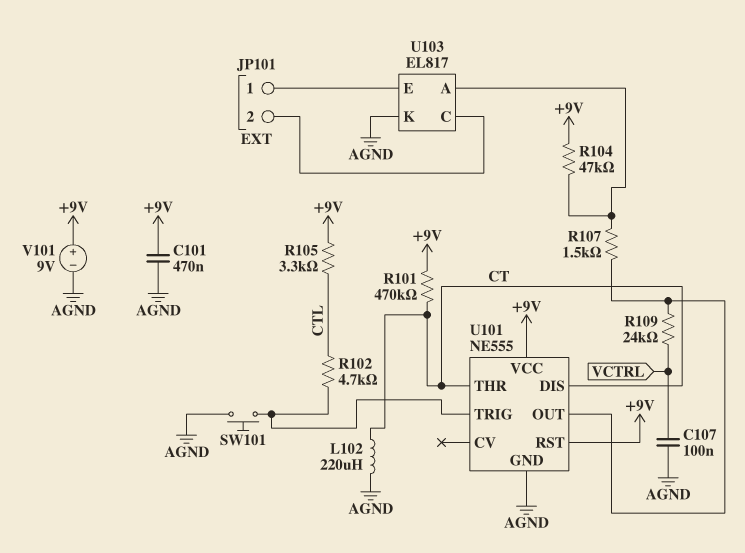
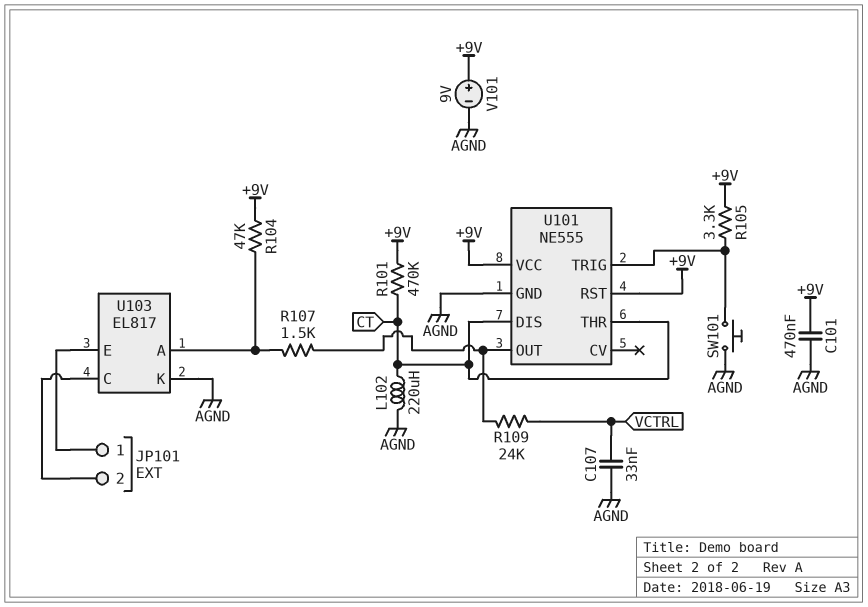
C107: 100nF (AGND, VCTRL) -> 33nF (AGND, VCTRL)
R102: 4.7k (CTL, U101/TRIG) -> none
R105: 3.3k (+9V, CTL) -> 3.3k (+9V, U101/TRIG)

